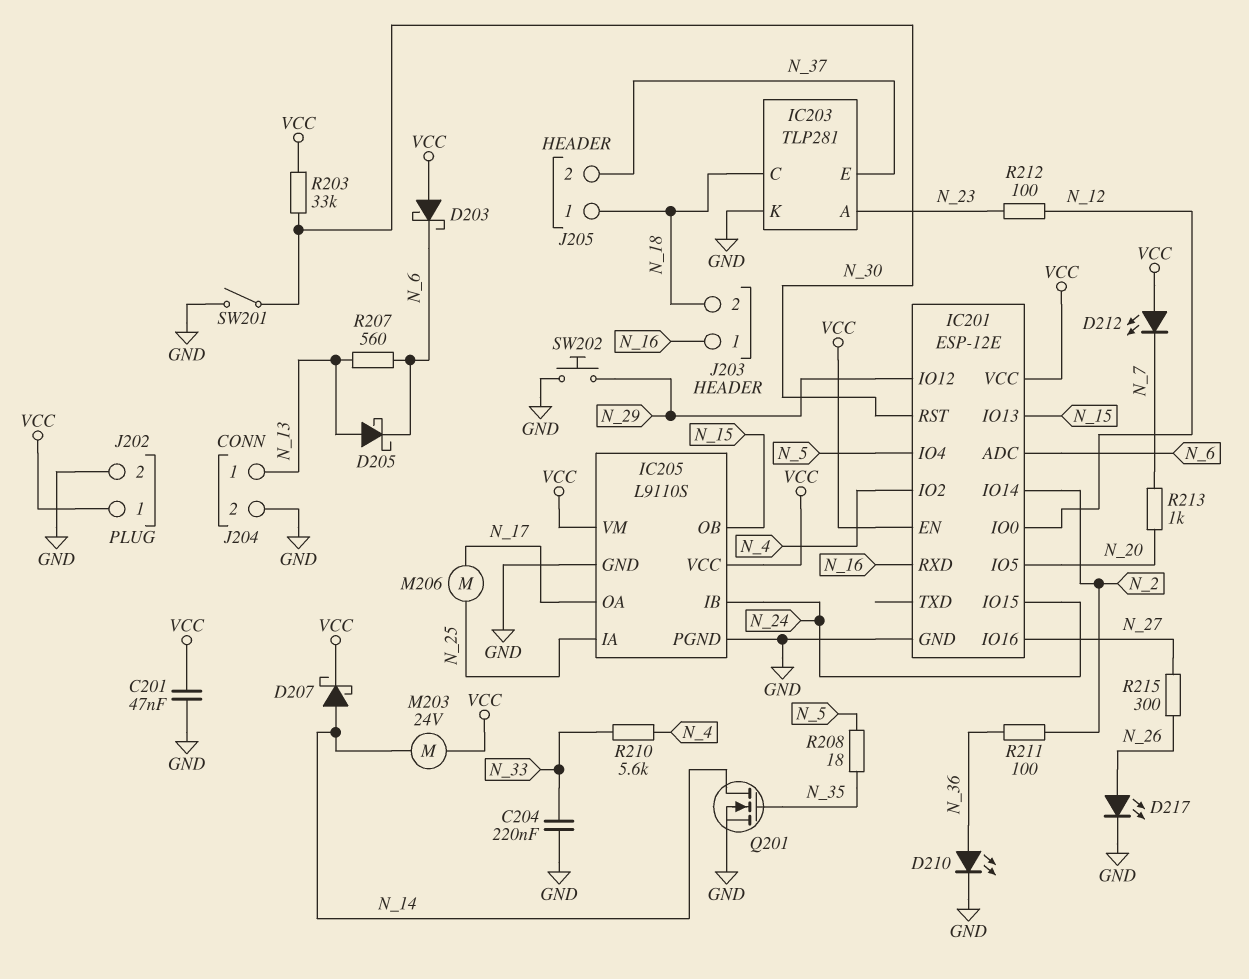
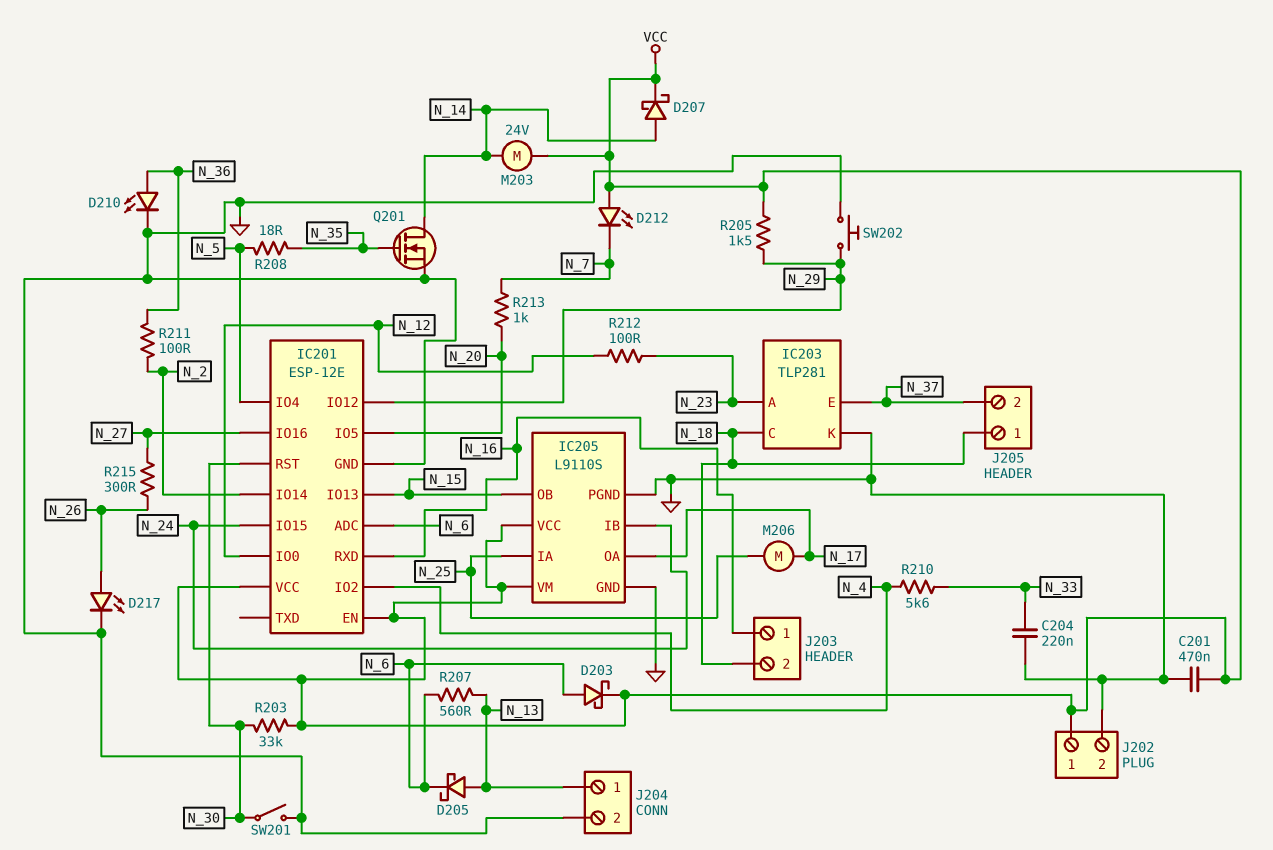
C201: 47nF (GND, VCC) -> 470nF (GND, VCC)
D203: schottky (A VCC, K N_6) -> schottky (A N_6, K VCC)
R205: none -> 1.5k (N_29, VCC)

